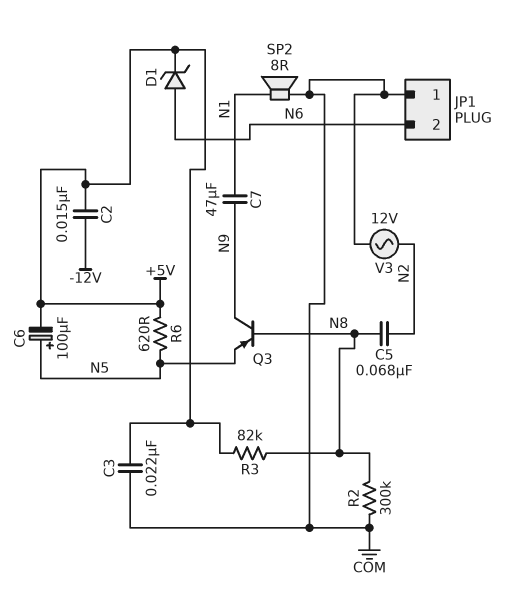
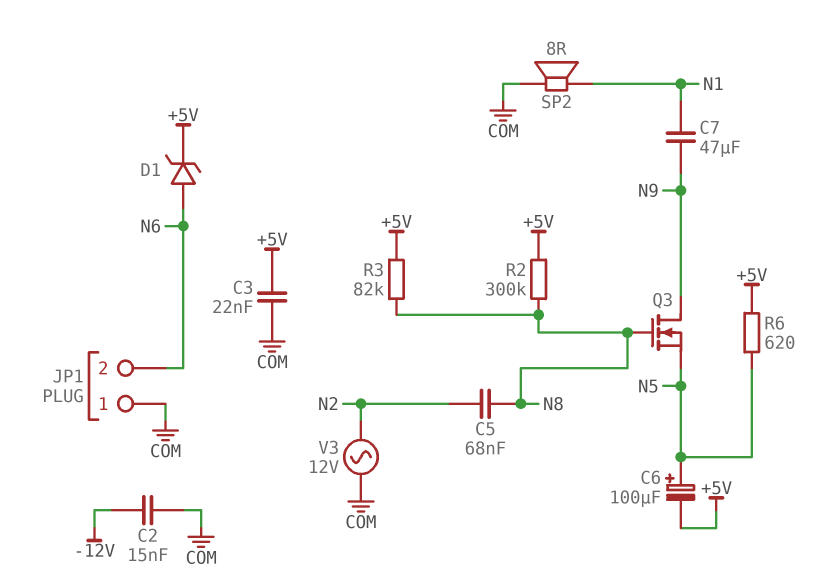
C2: 15nF (+5V, -12V) -> 15nF (-12V, COM)
Q3: PNP (B N8, C N9, E N5) -> NMOS (G N8, D N9, S N5)
R2: 300k (COM, N8) -> 300k (+5V, N8)

